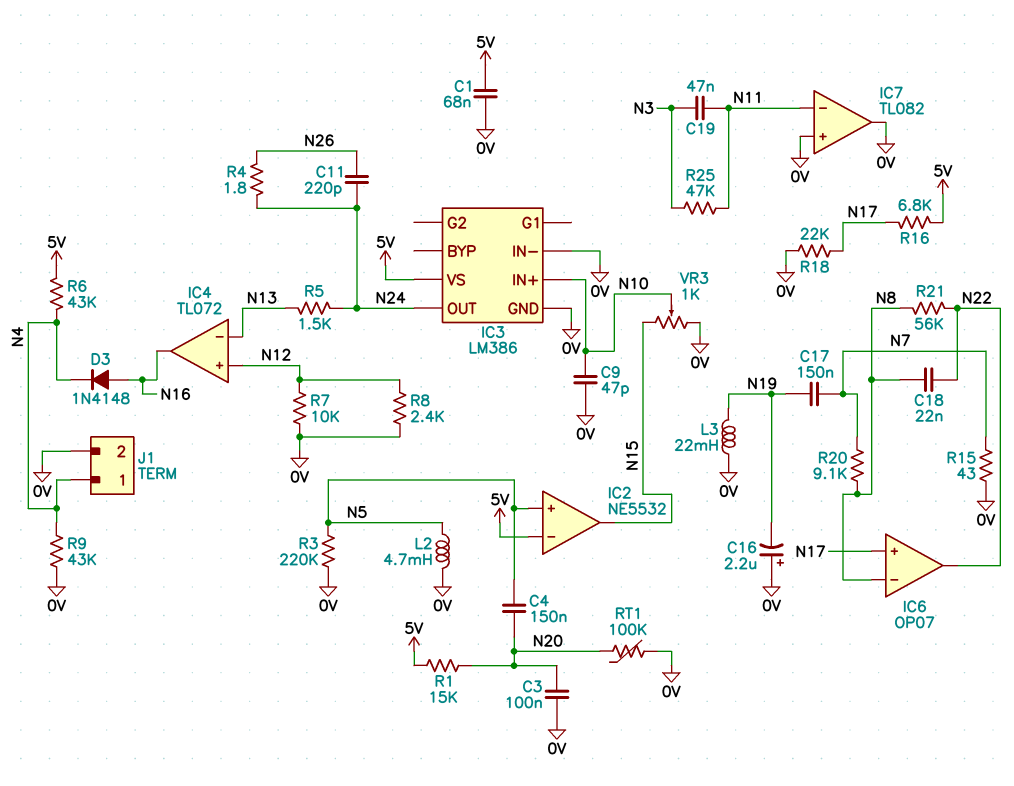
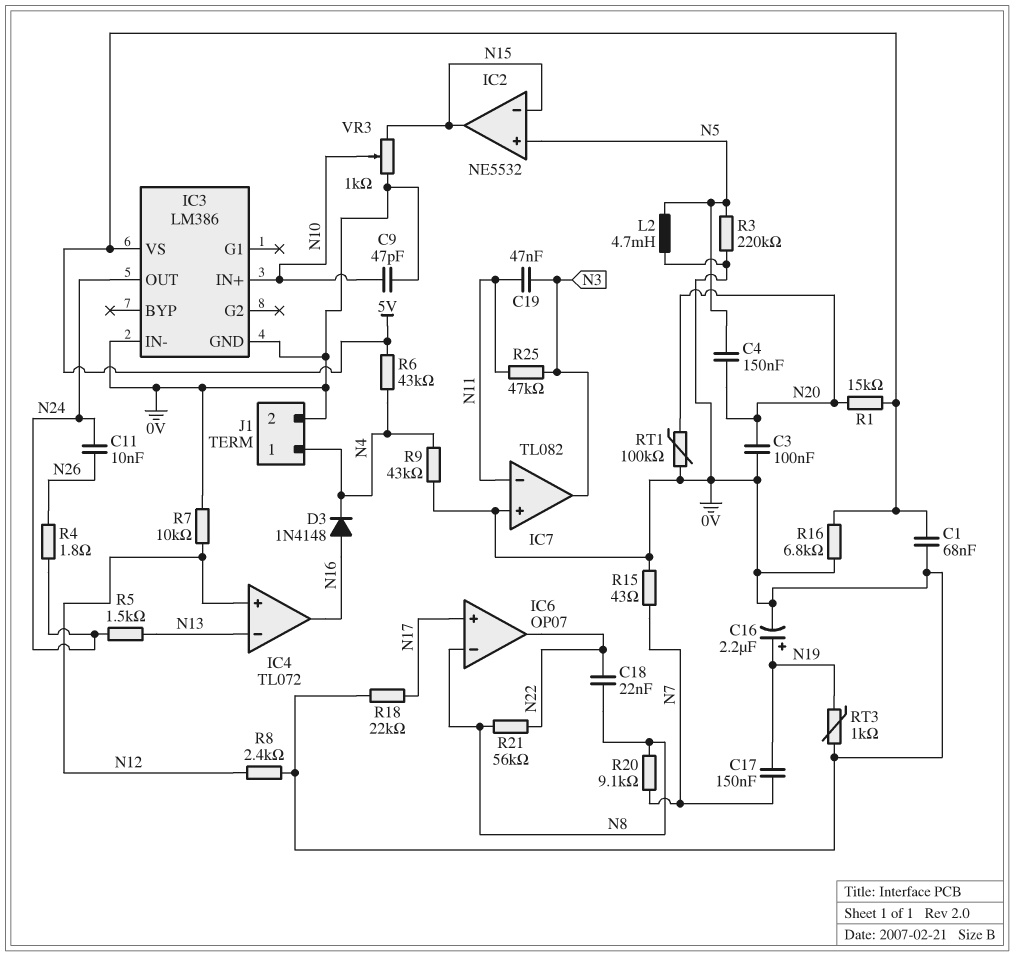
C11: 220pF (N24, N26) -> 10nF (N24, N26)
C16: 2.2uF (plus 0V, minus N19) -> 2.2uF (plus N19, minus 0V)
IC2 pin in-: 5V -> N15
IC7 pin out: 0V -> N3
L3: 22mH (0V, N19) -> none
R16: 6.8k (5V, N17) -> 6.8k (0V, 5V)
RT3: none -> 1k (0V, N19)

